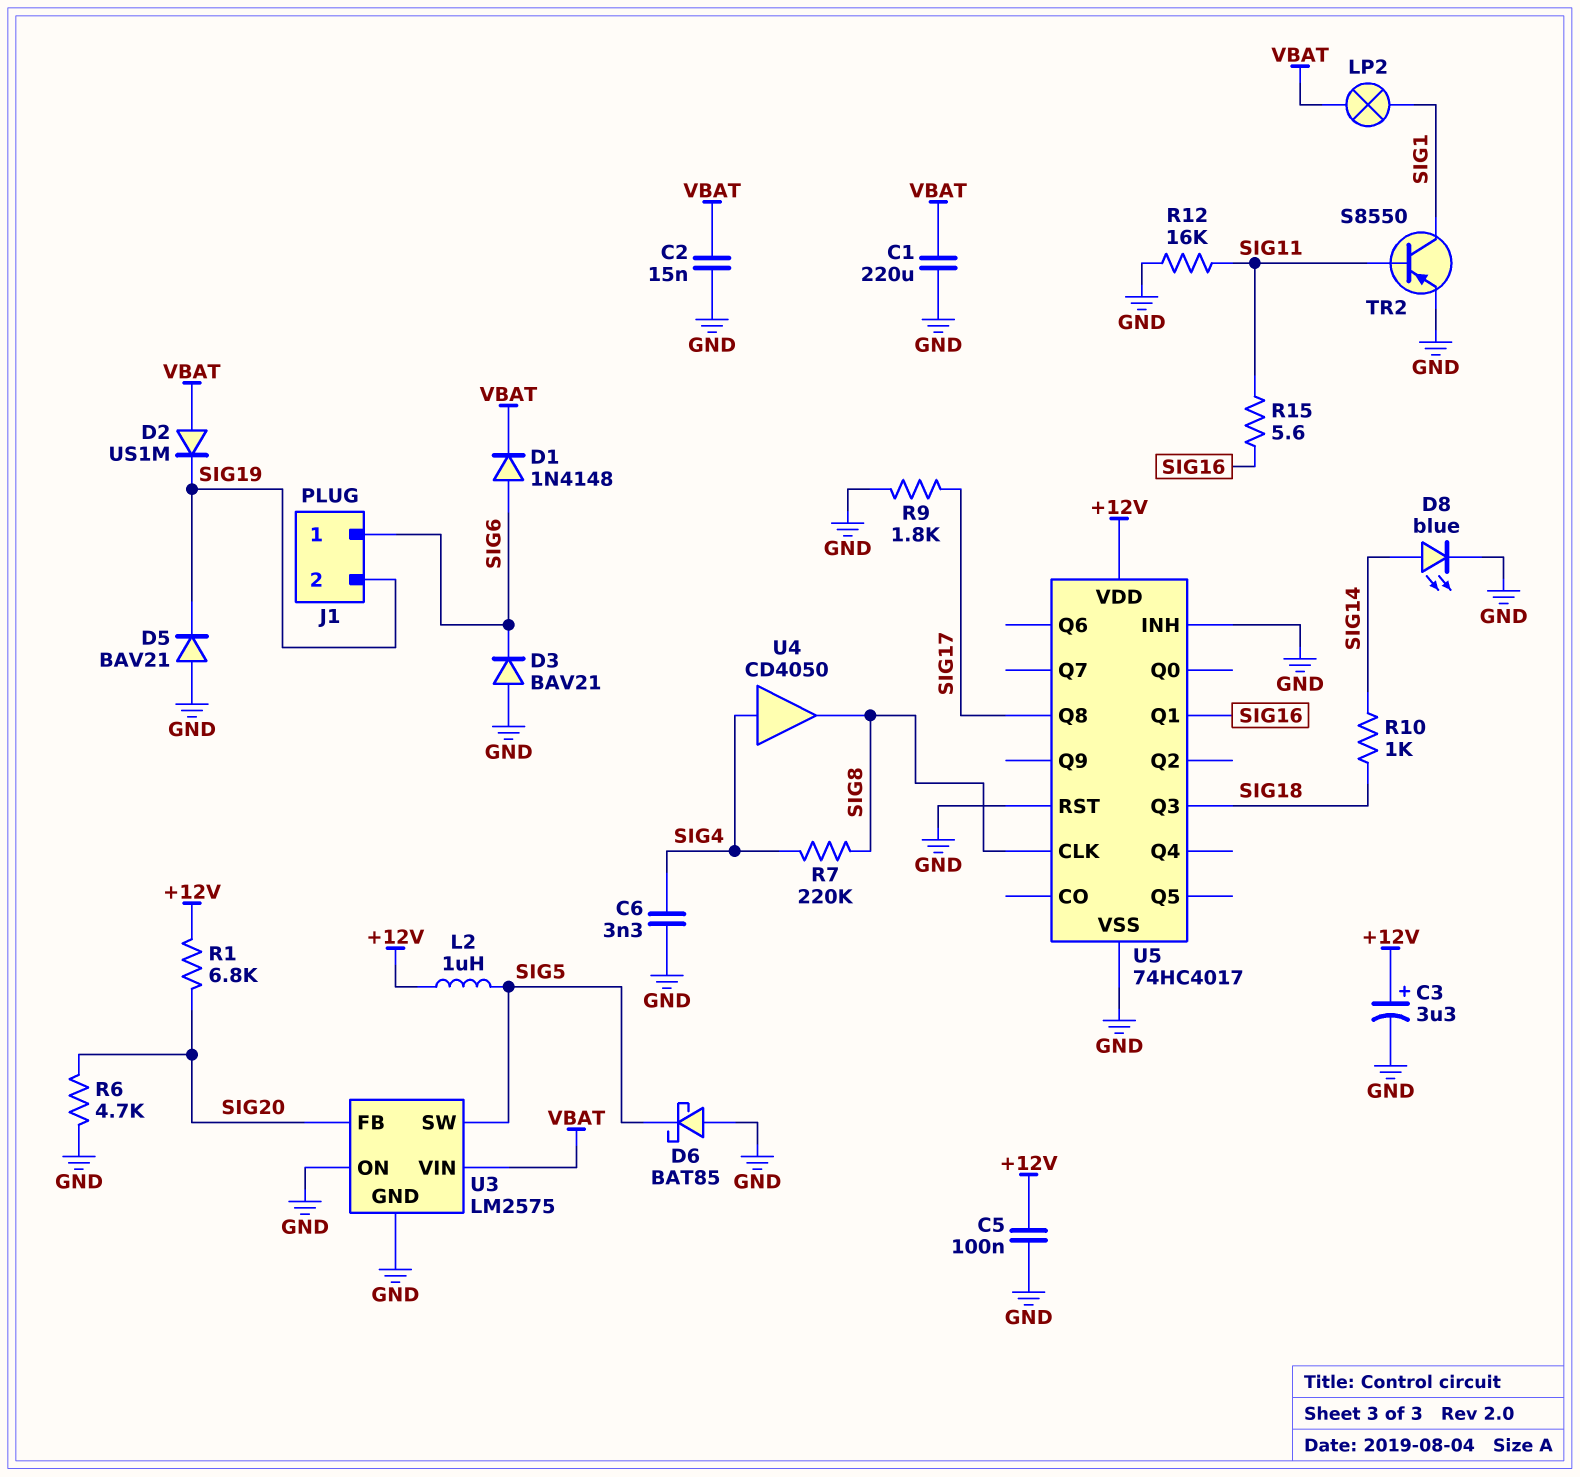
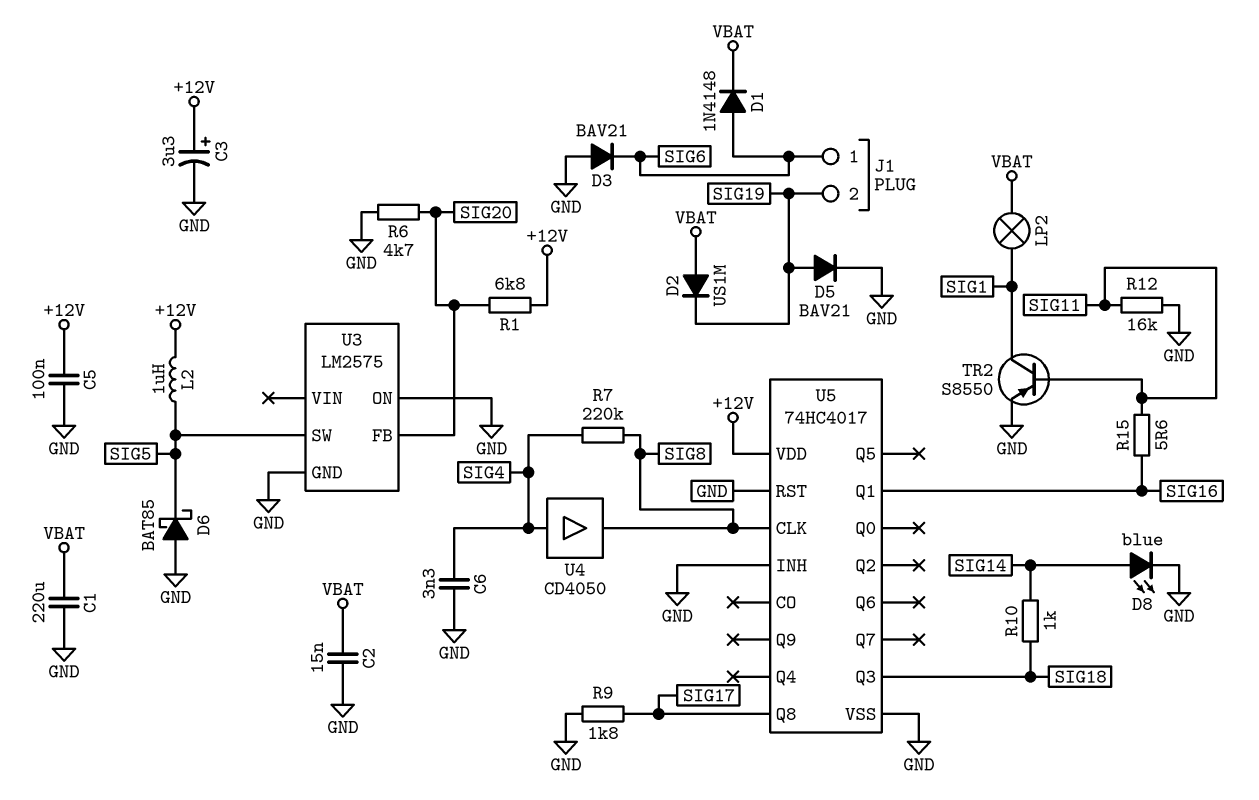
D5: diode BAV21 (A GND, K SIG19) -> diode BAV21 (A SIG19, K GND)
U3 pin VIN: VBAT -> none

